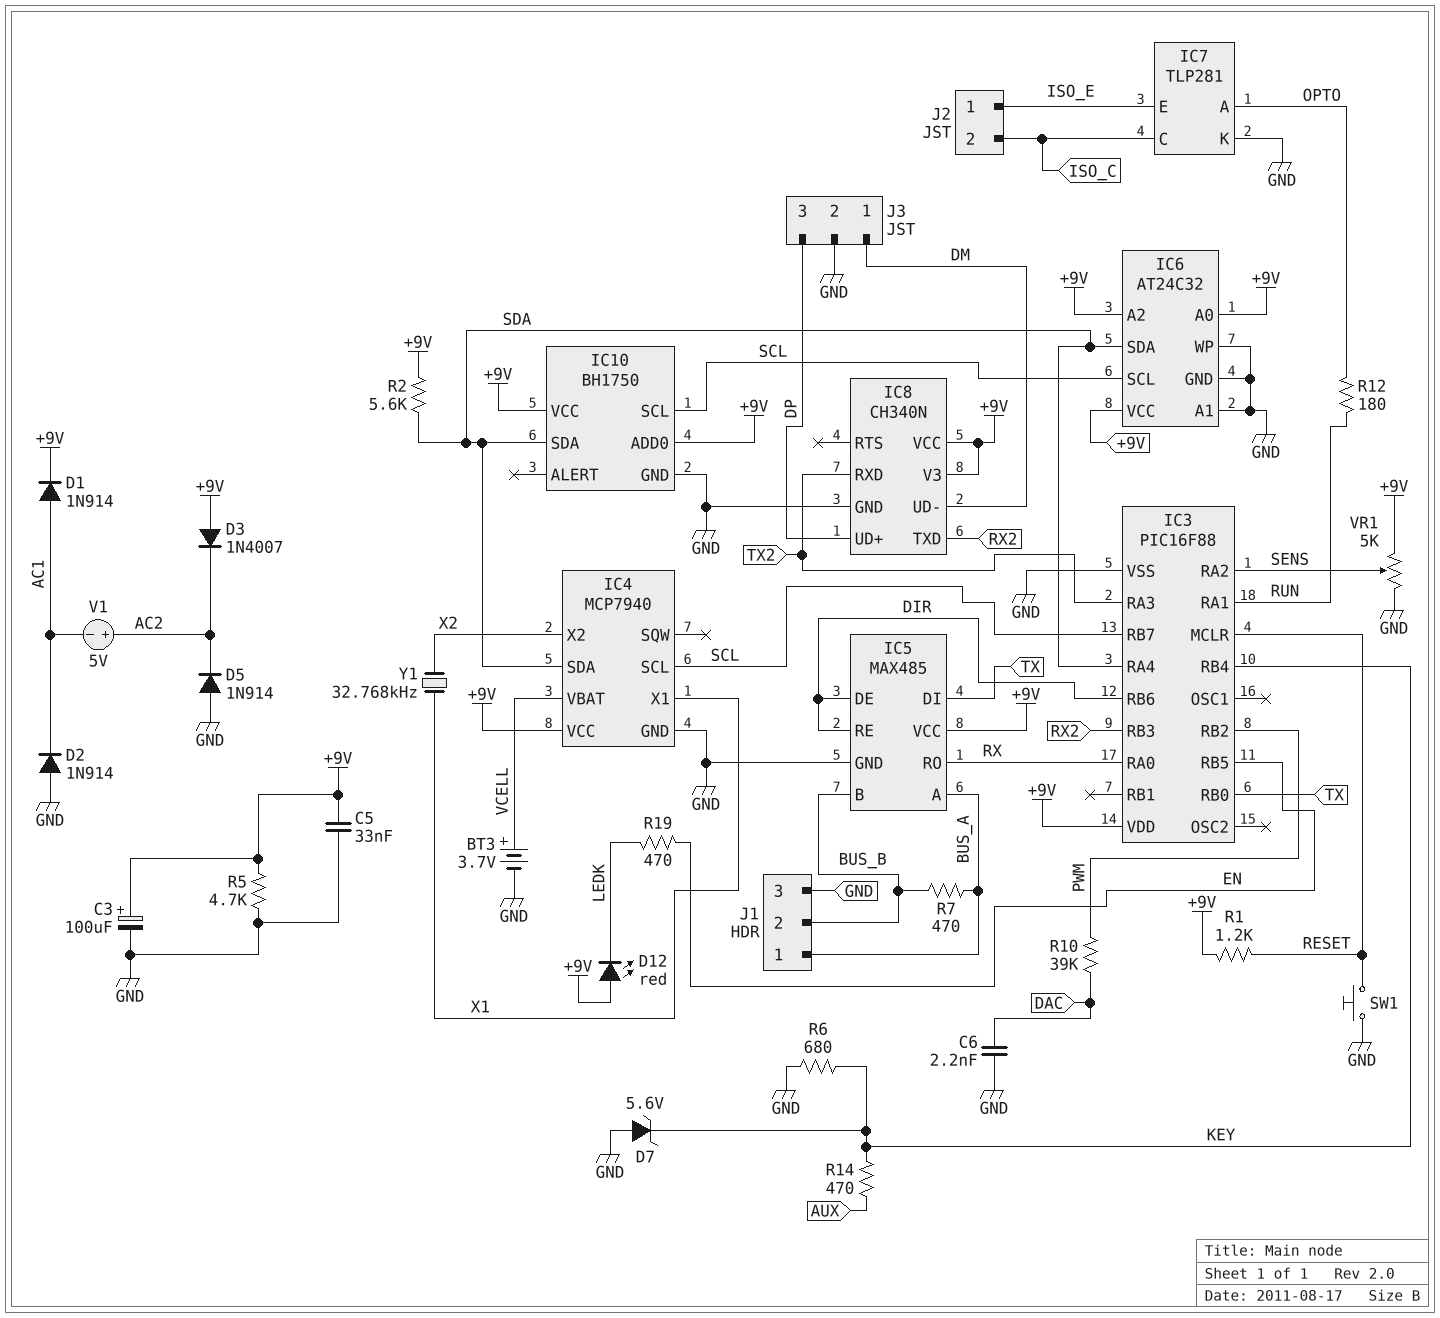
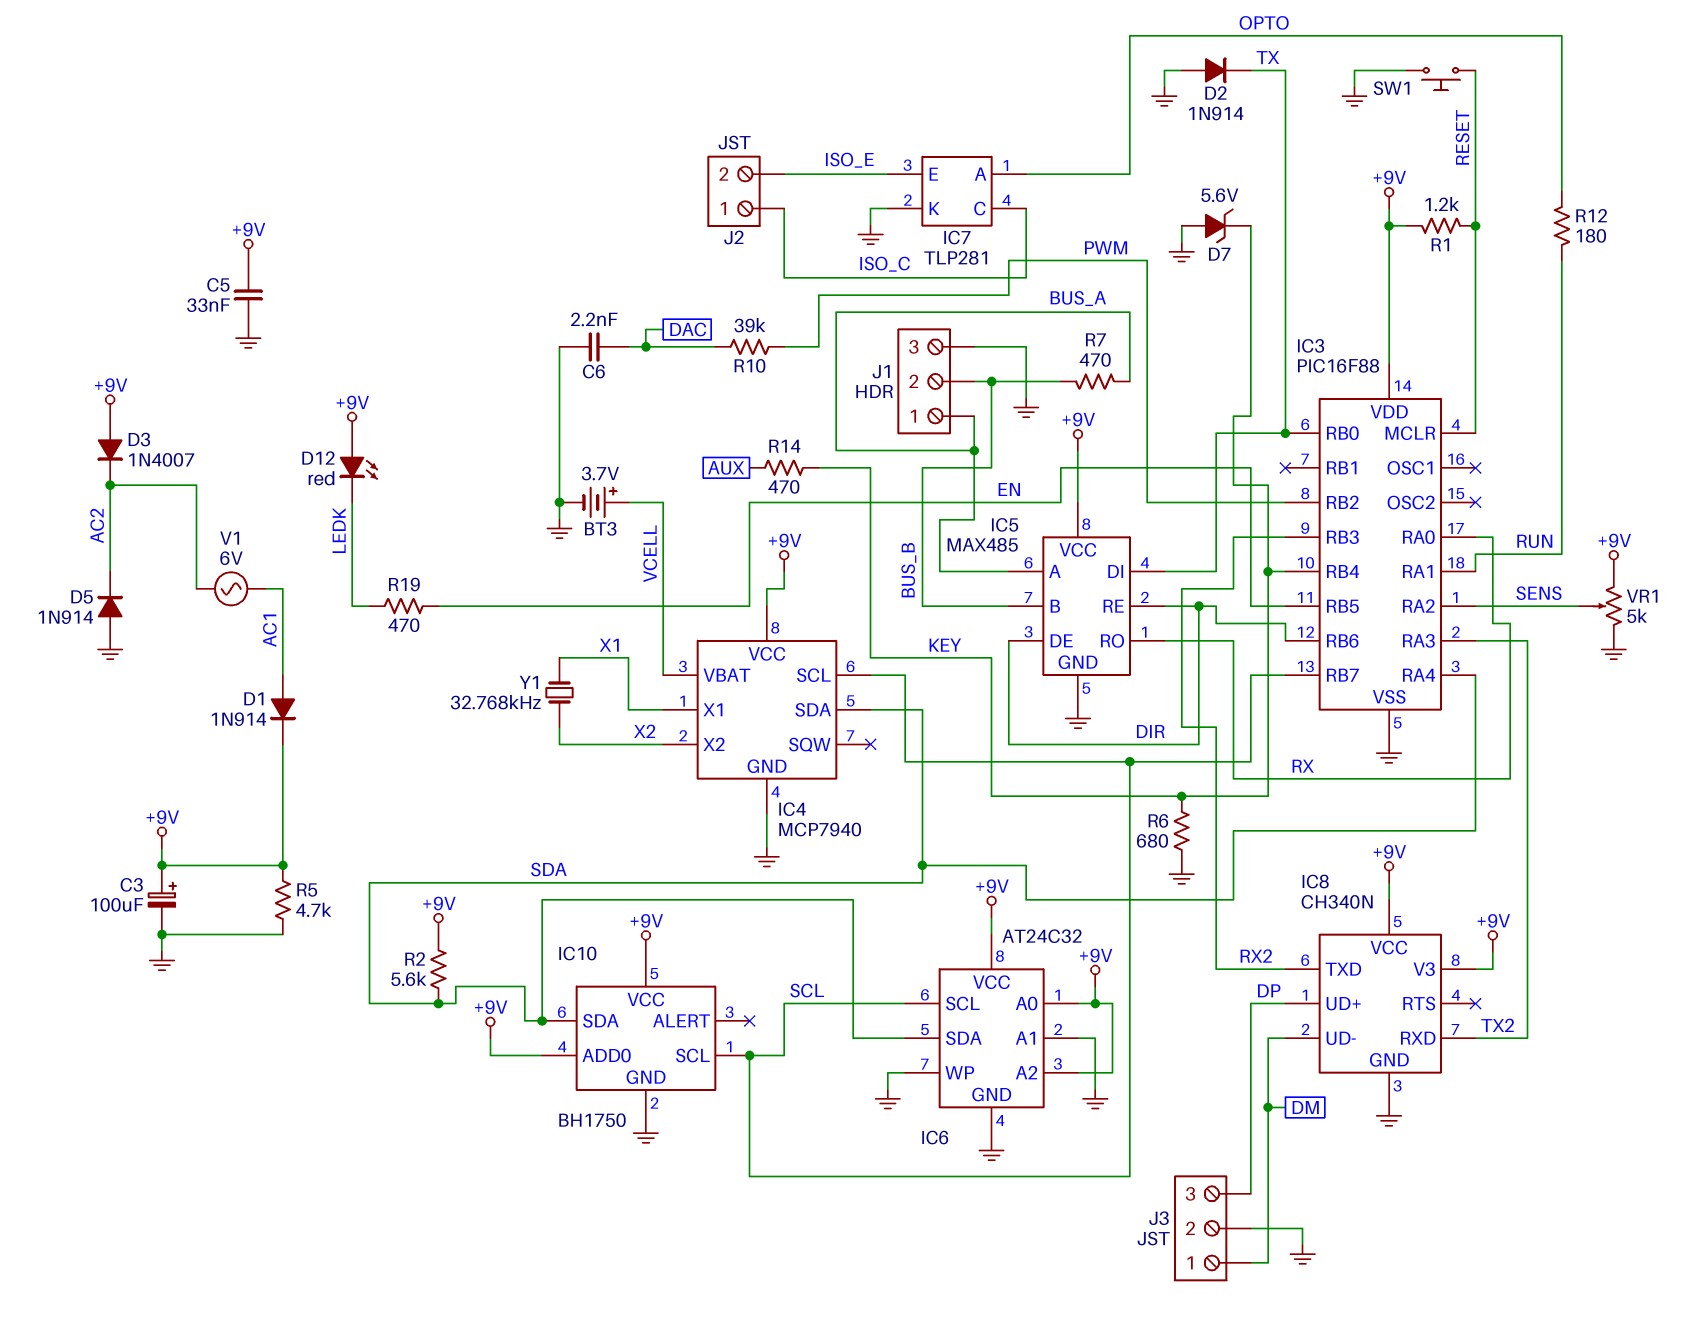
D2: diode 1N914 (A GND, K AC1) -> diode 1N914 (A GND, K TX)
J2 pin 1: ISO_E -> ISO_C
J2 pin 2: ISO_C -> ISO_E
V1: 5V (plus AC2, minus AC1) -> AC 6V (AC1, AC2)

